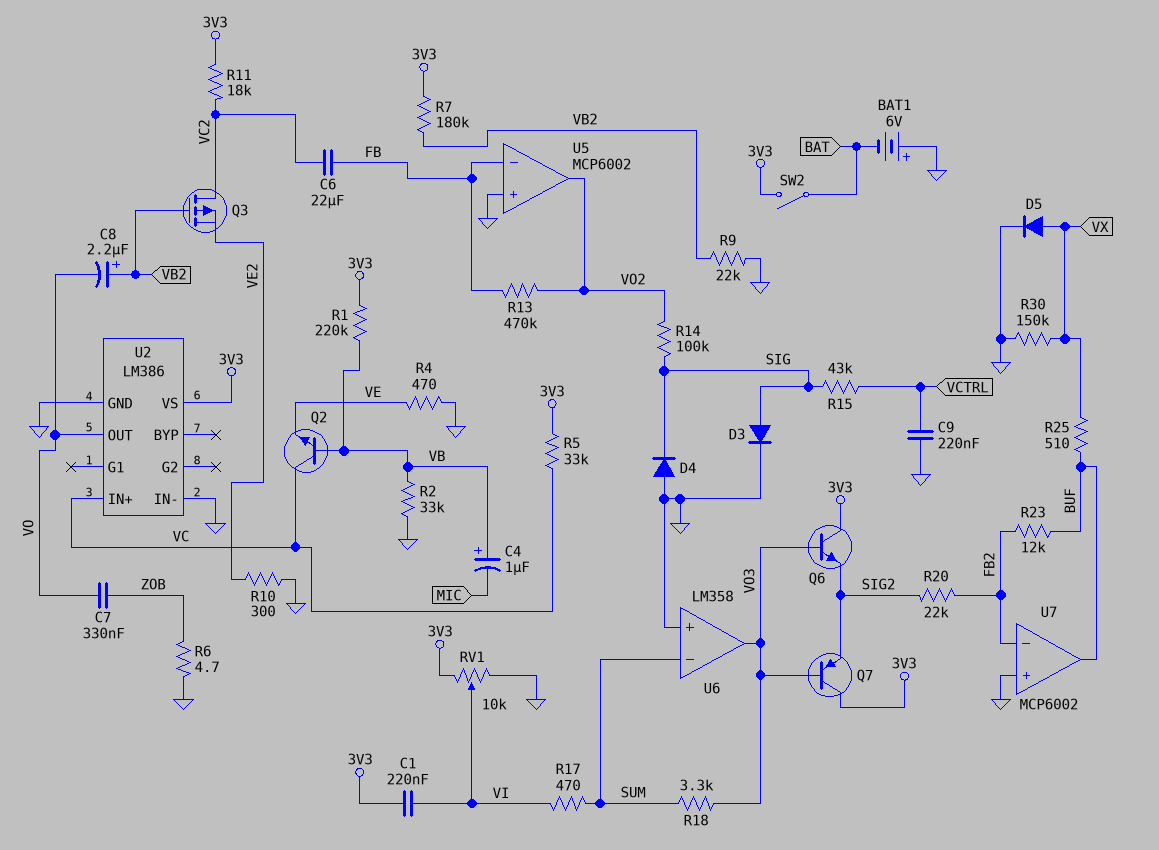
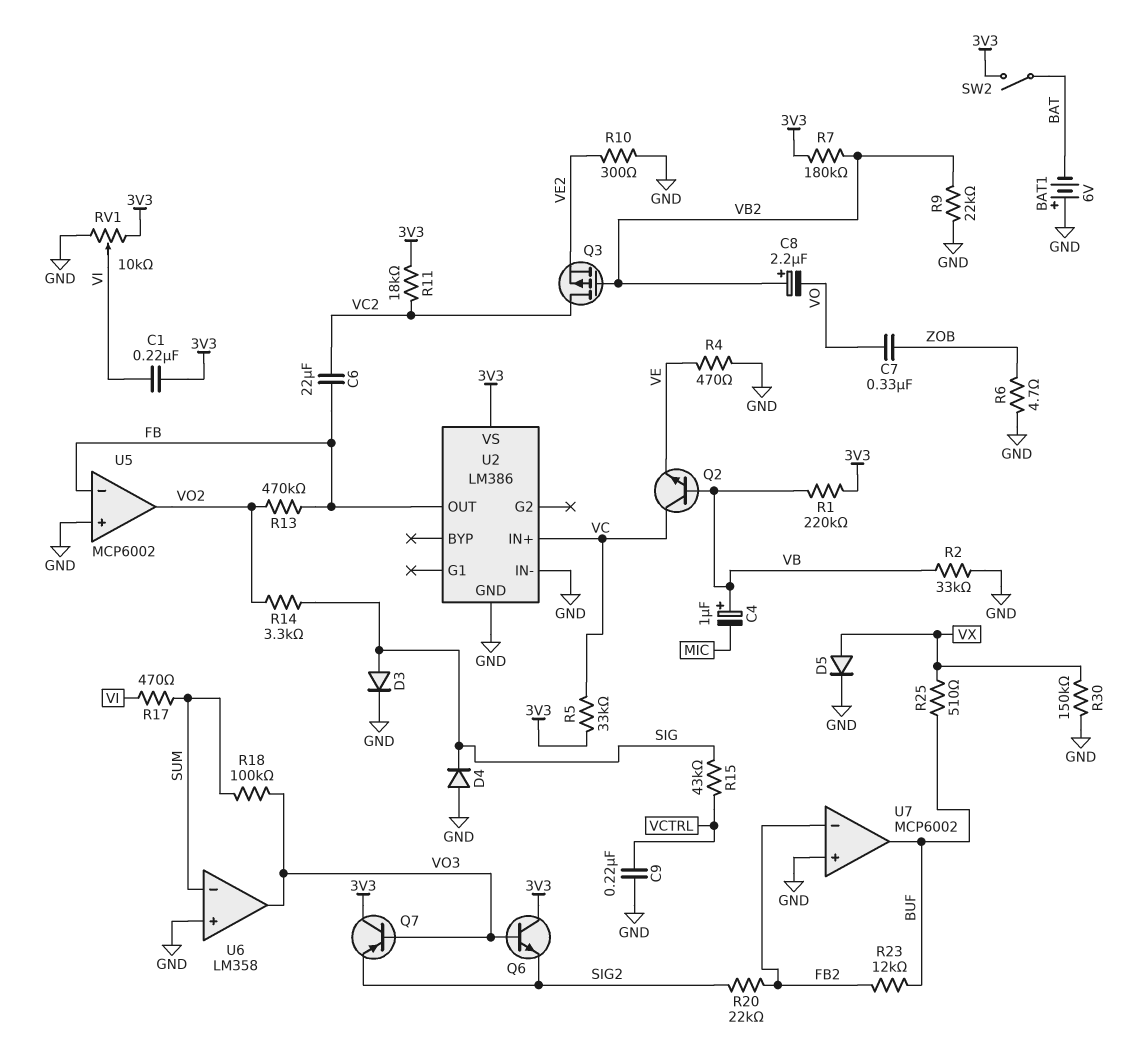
R14: 100k (SIG, VO2) -> 3.3k (SIG, VO2)
R18: 3.3k (SUM, VO3) -> 100k (SUM, VO3)
U2 pin OUT: VO -> FB

